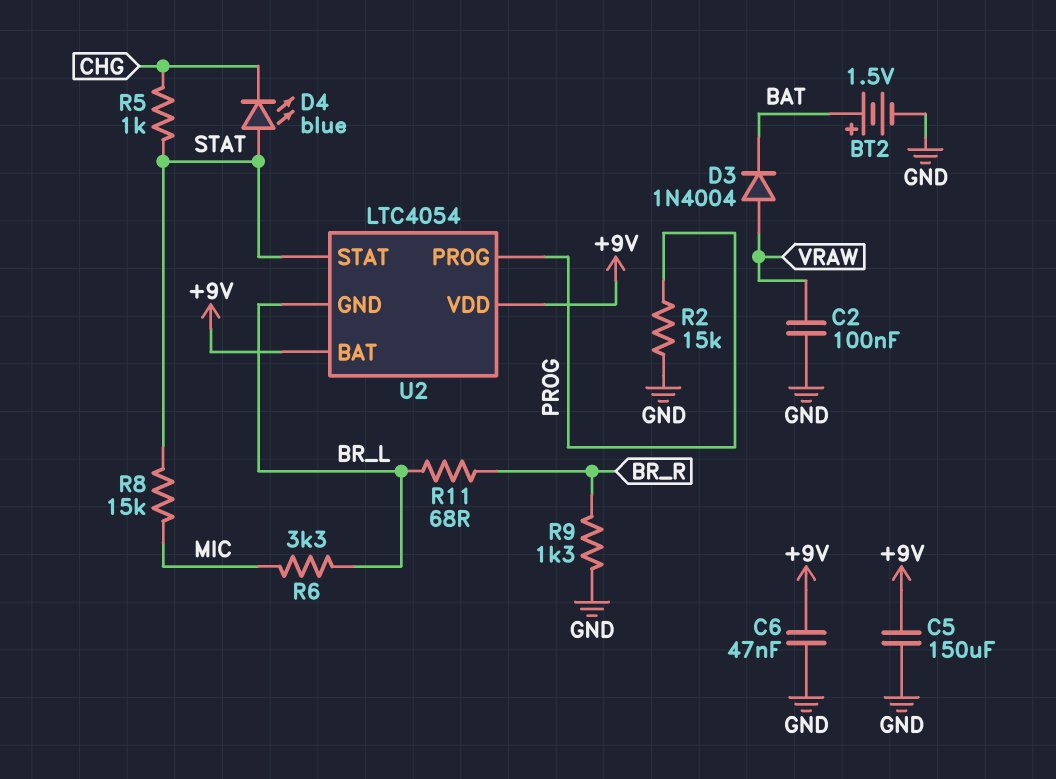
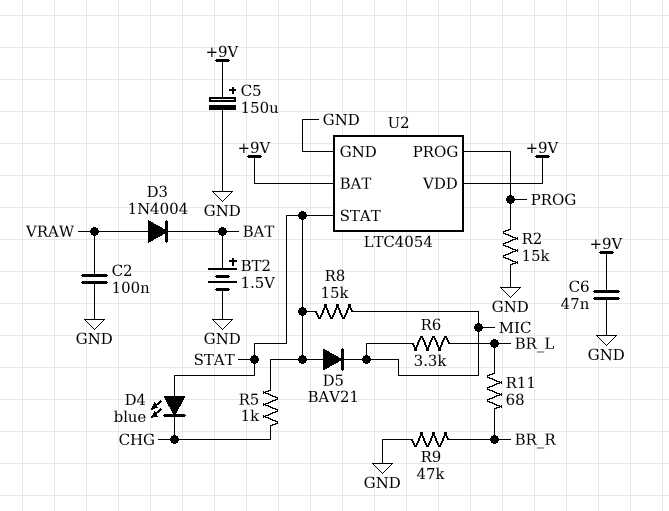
C5: 150uF (+9V, GND) -> 150uF (plus +9V, minus GND)
D5: none -> diode BAV21 (A STAT, K MIC)
R9: 1.3k (BR_R, GND) -> 47k (BR_R, GND)
U2 pin GND: BR_L -> GND

